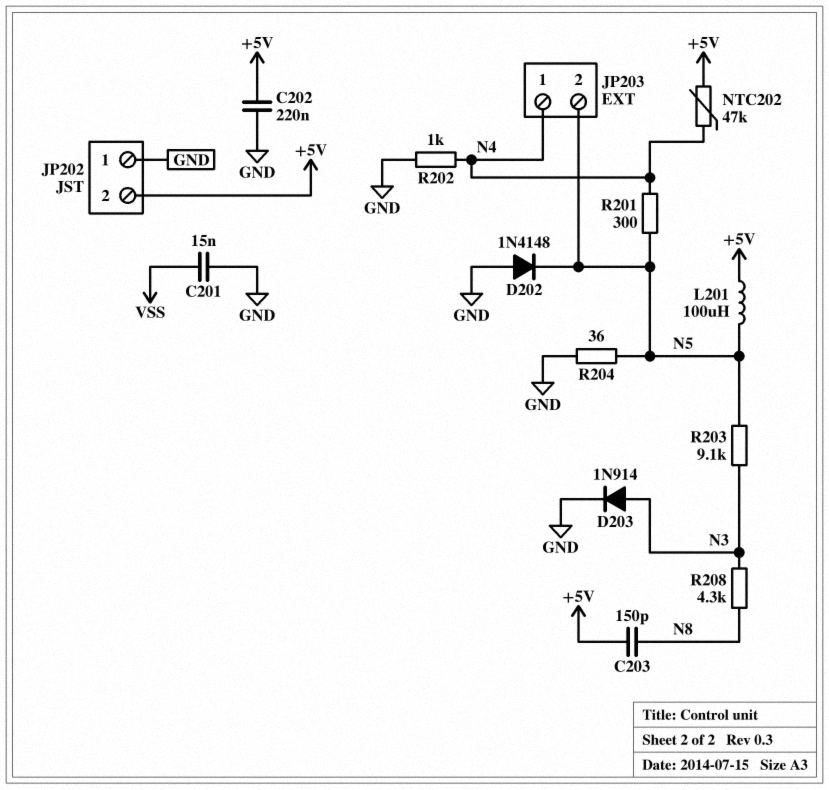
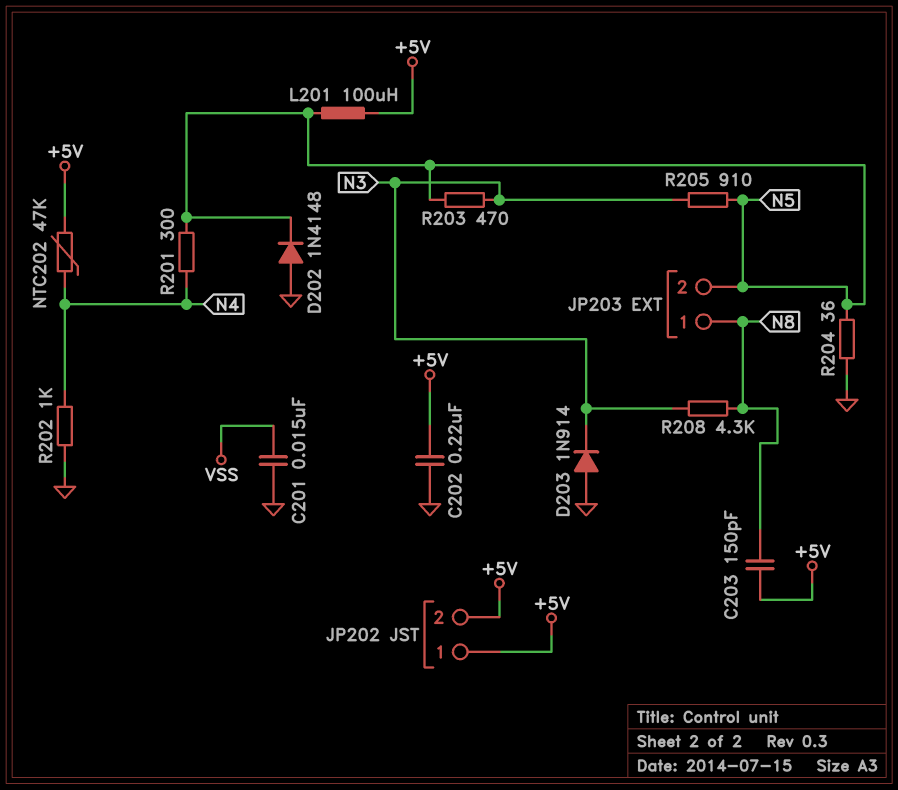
D203: diode 1N914 (A N3, K GND) -> diode 1N914 (A GND, K N3)
JP202 pin 1: GND -> +5V
JP203 pin 1: N4 -> N8
R203: 9.1k (N3, N5) -> 470 (N3, N5)
R205: none -> 910 (N3, N5)

